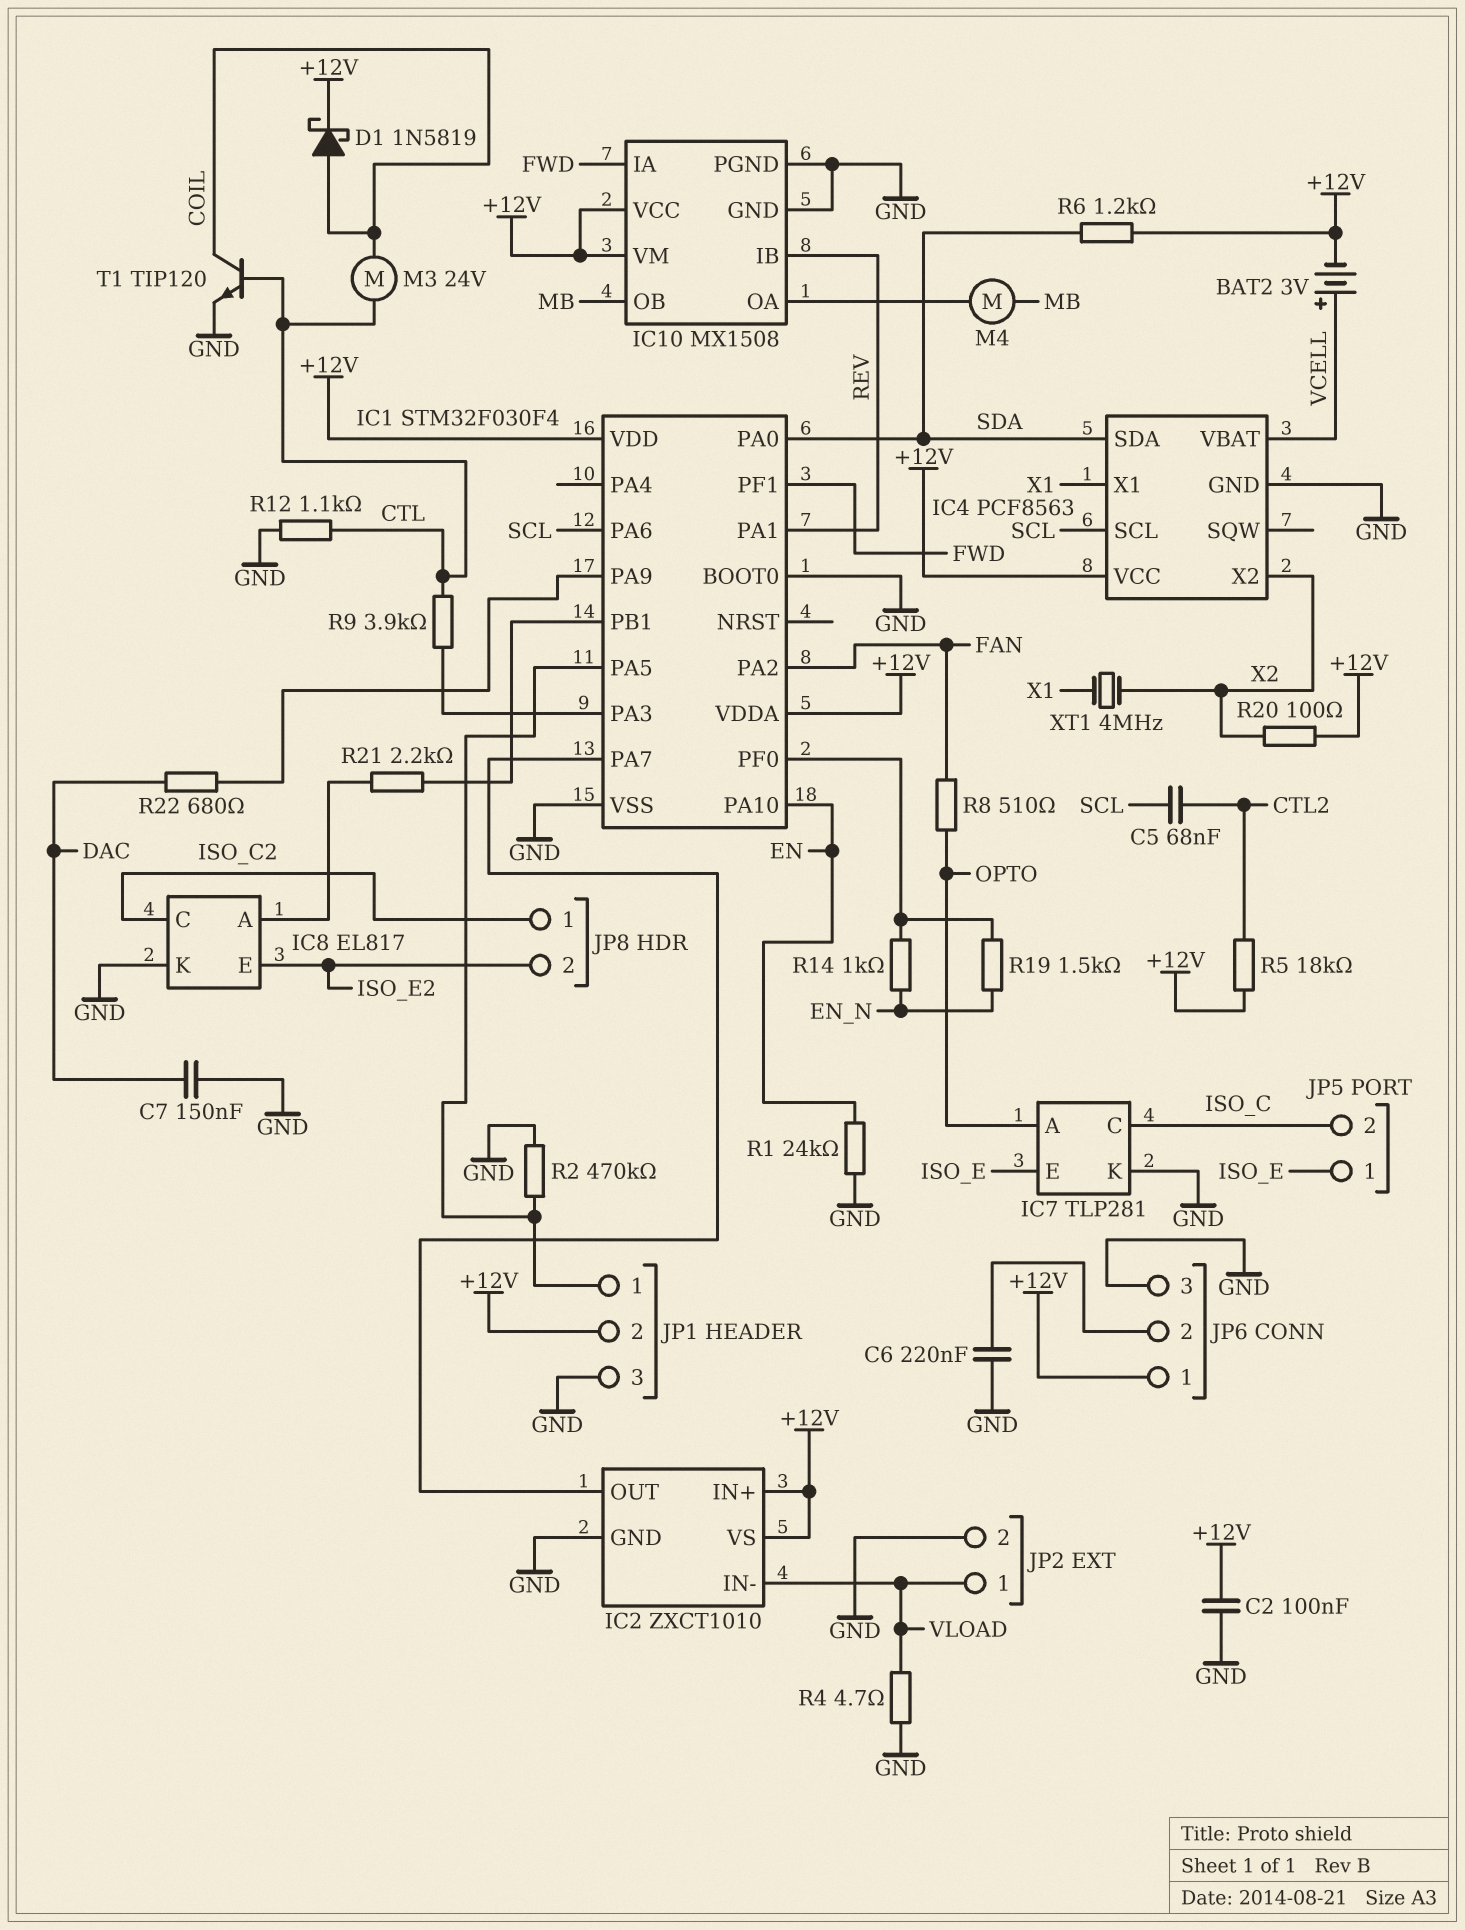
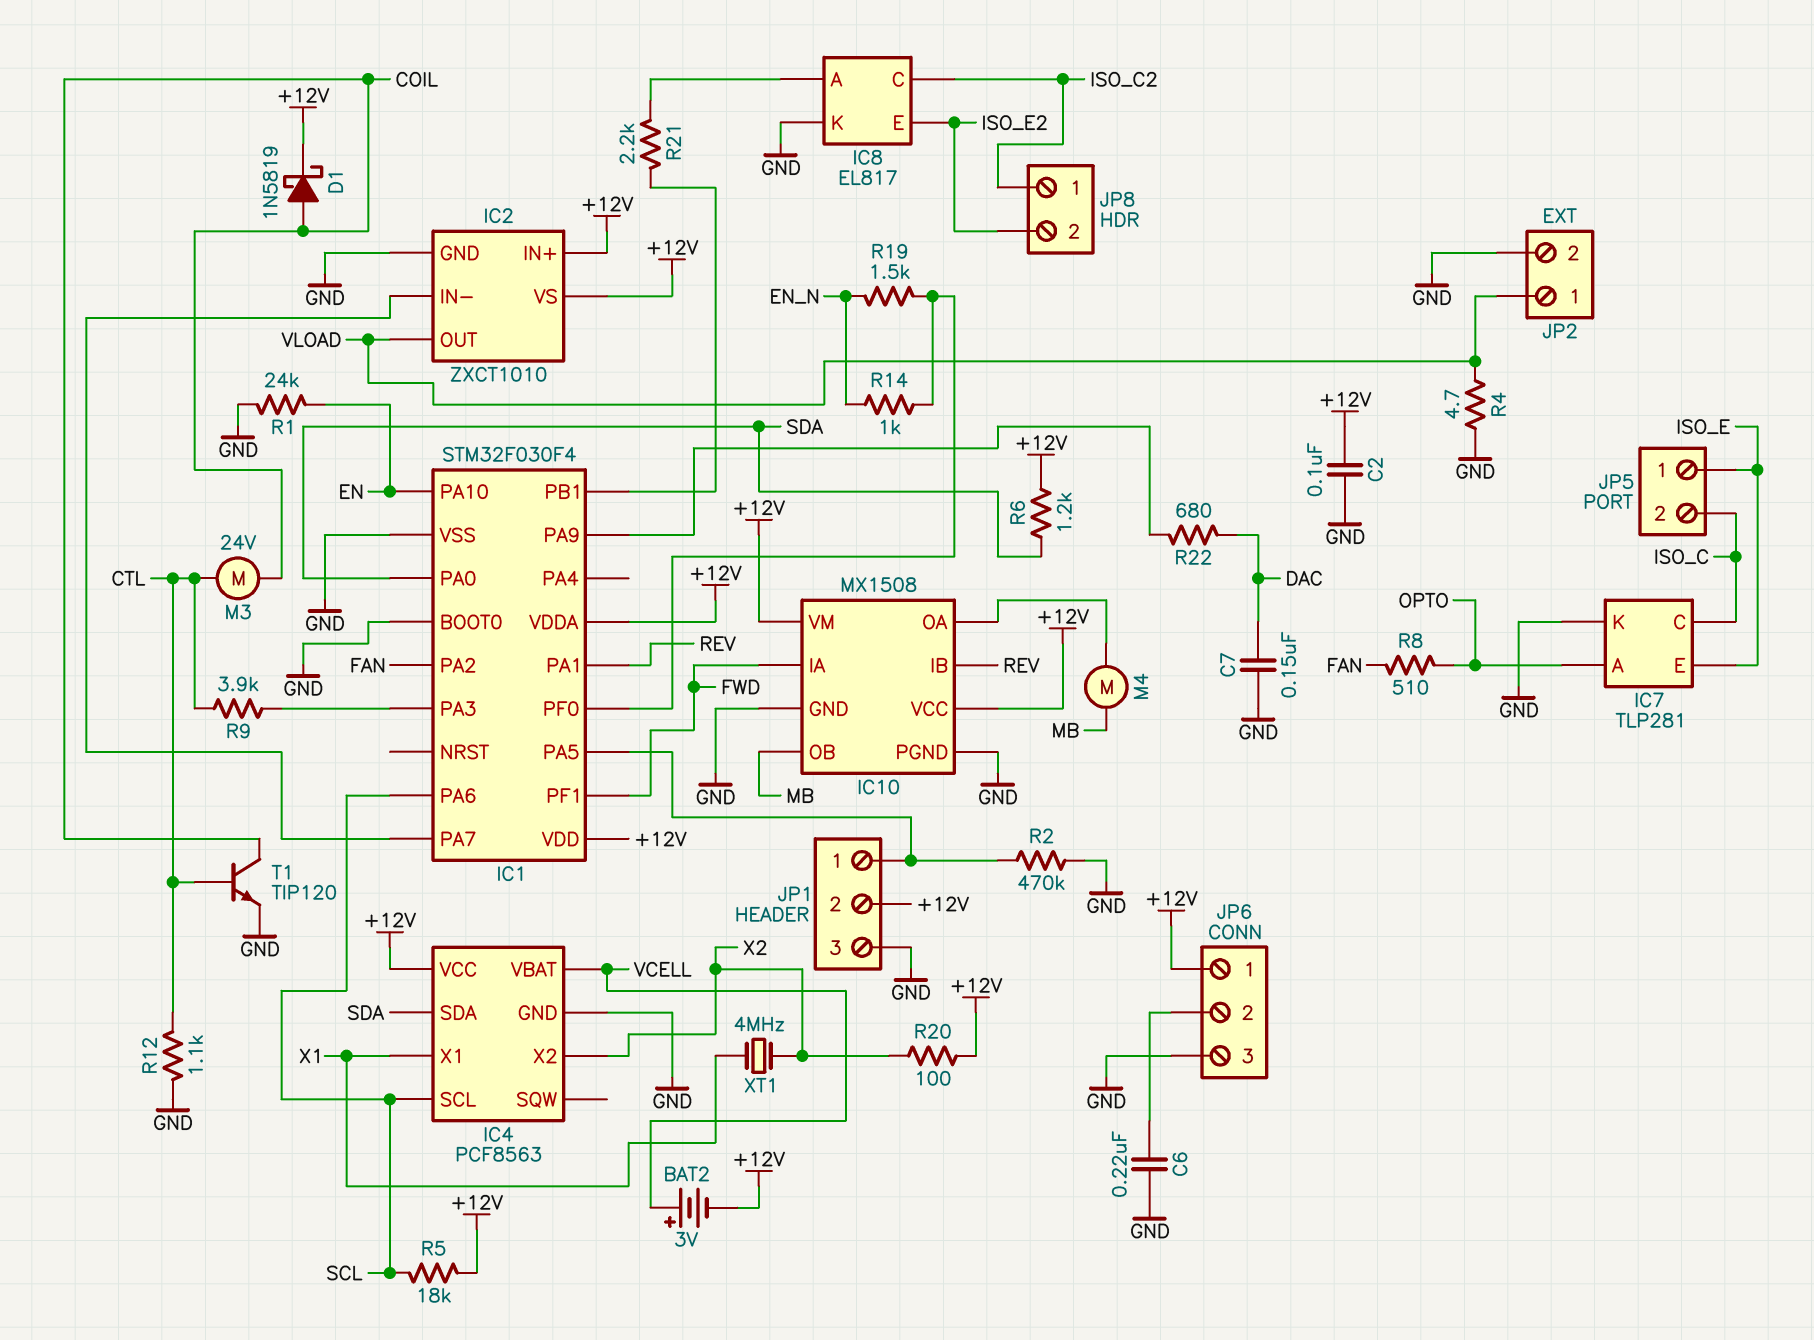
C5: 68nF (CTL2, SCL) -> none
IC2 pin IN-: VLOAD -> IC1/PA7
IC2 pin OUT: IC1/PA7 -> VLOAD
R5: 18k (+12V, CTL2) -> 18k (+12V, SCL)

